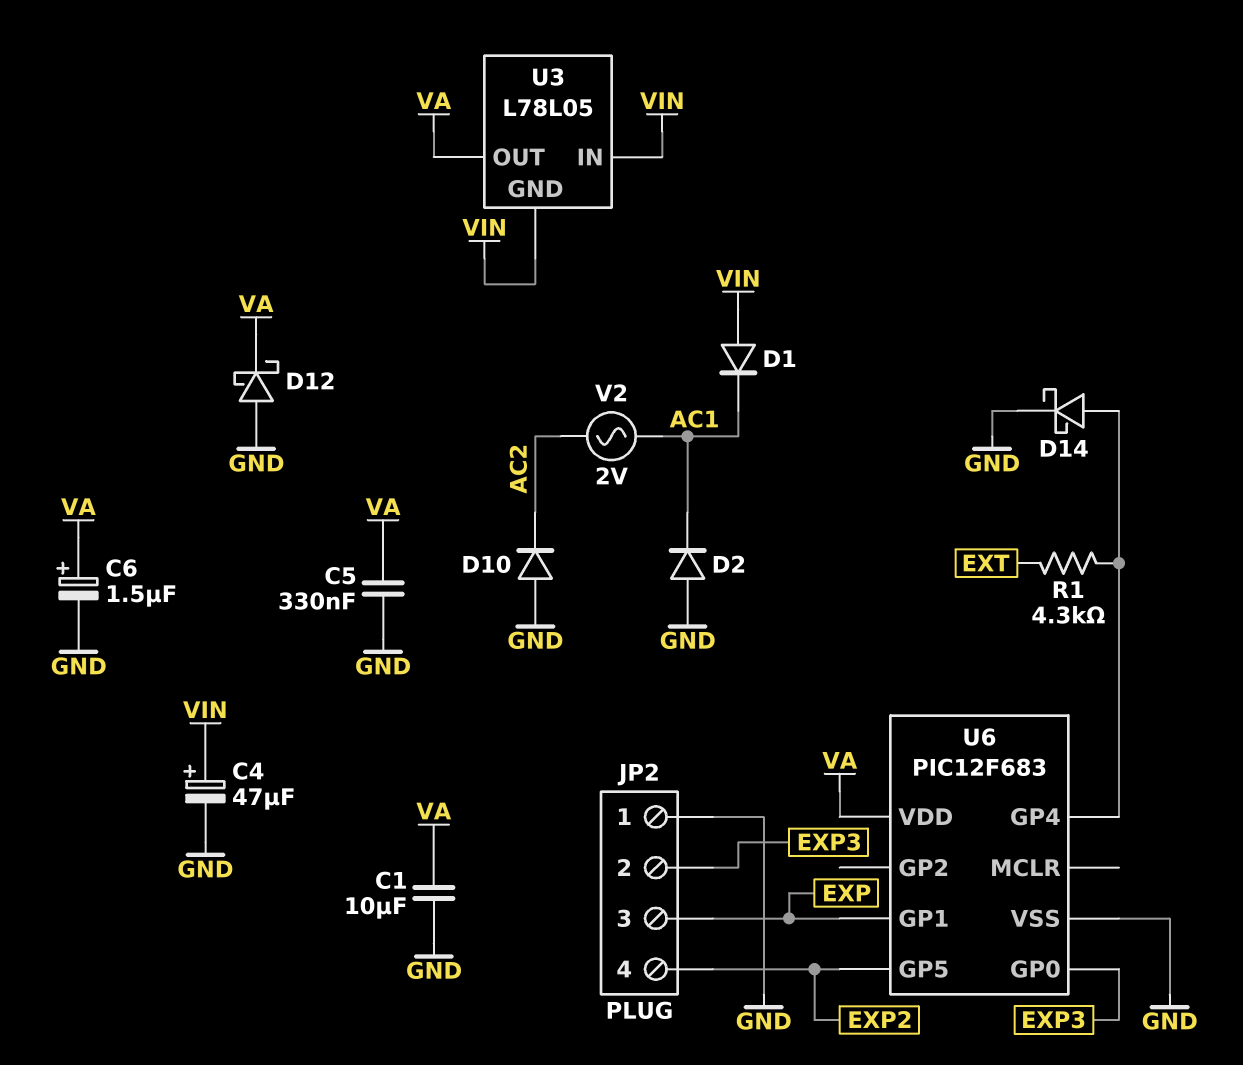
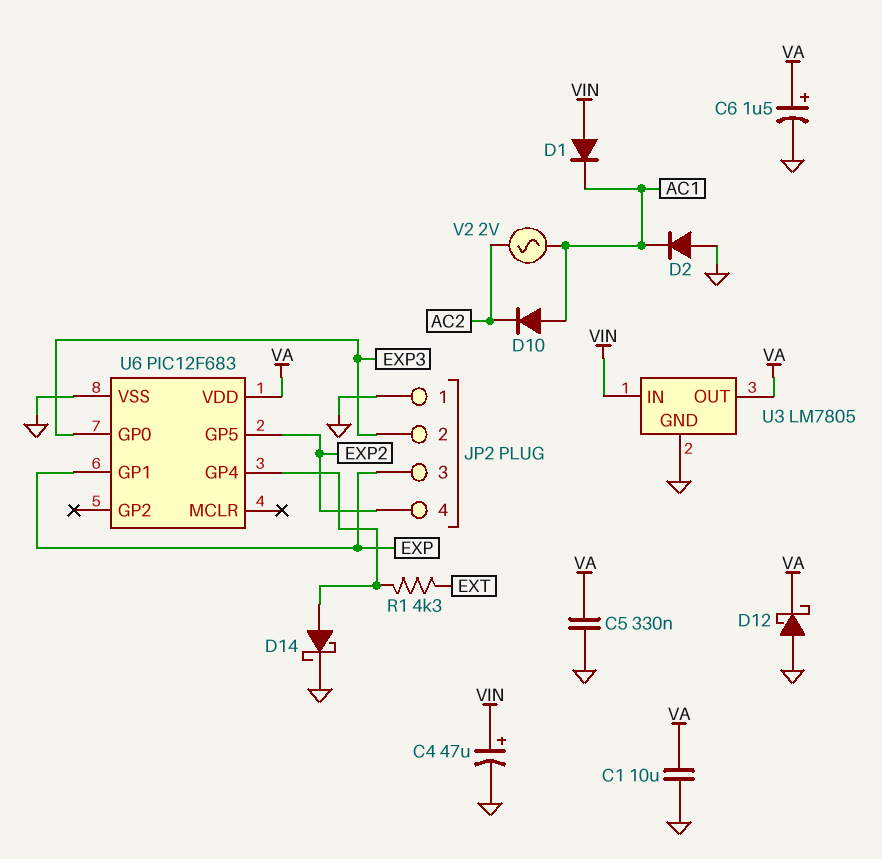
D10: diode (A GND, K AC2) -> diode (A AC1, K AC2)
U3: L78L05 -> LM7805
U3 pin GND: VIN -> GND

